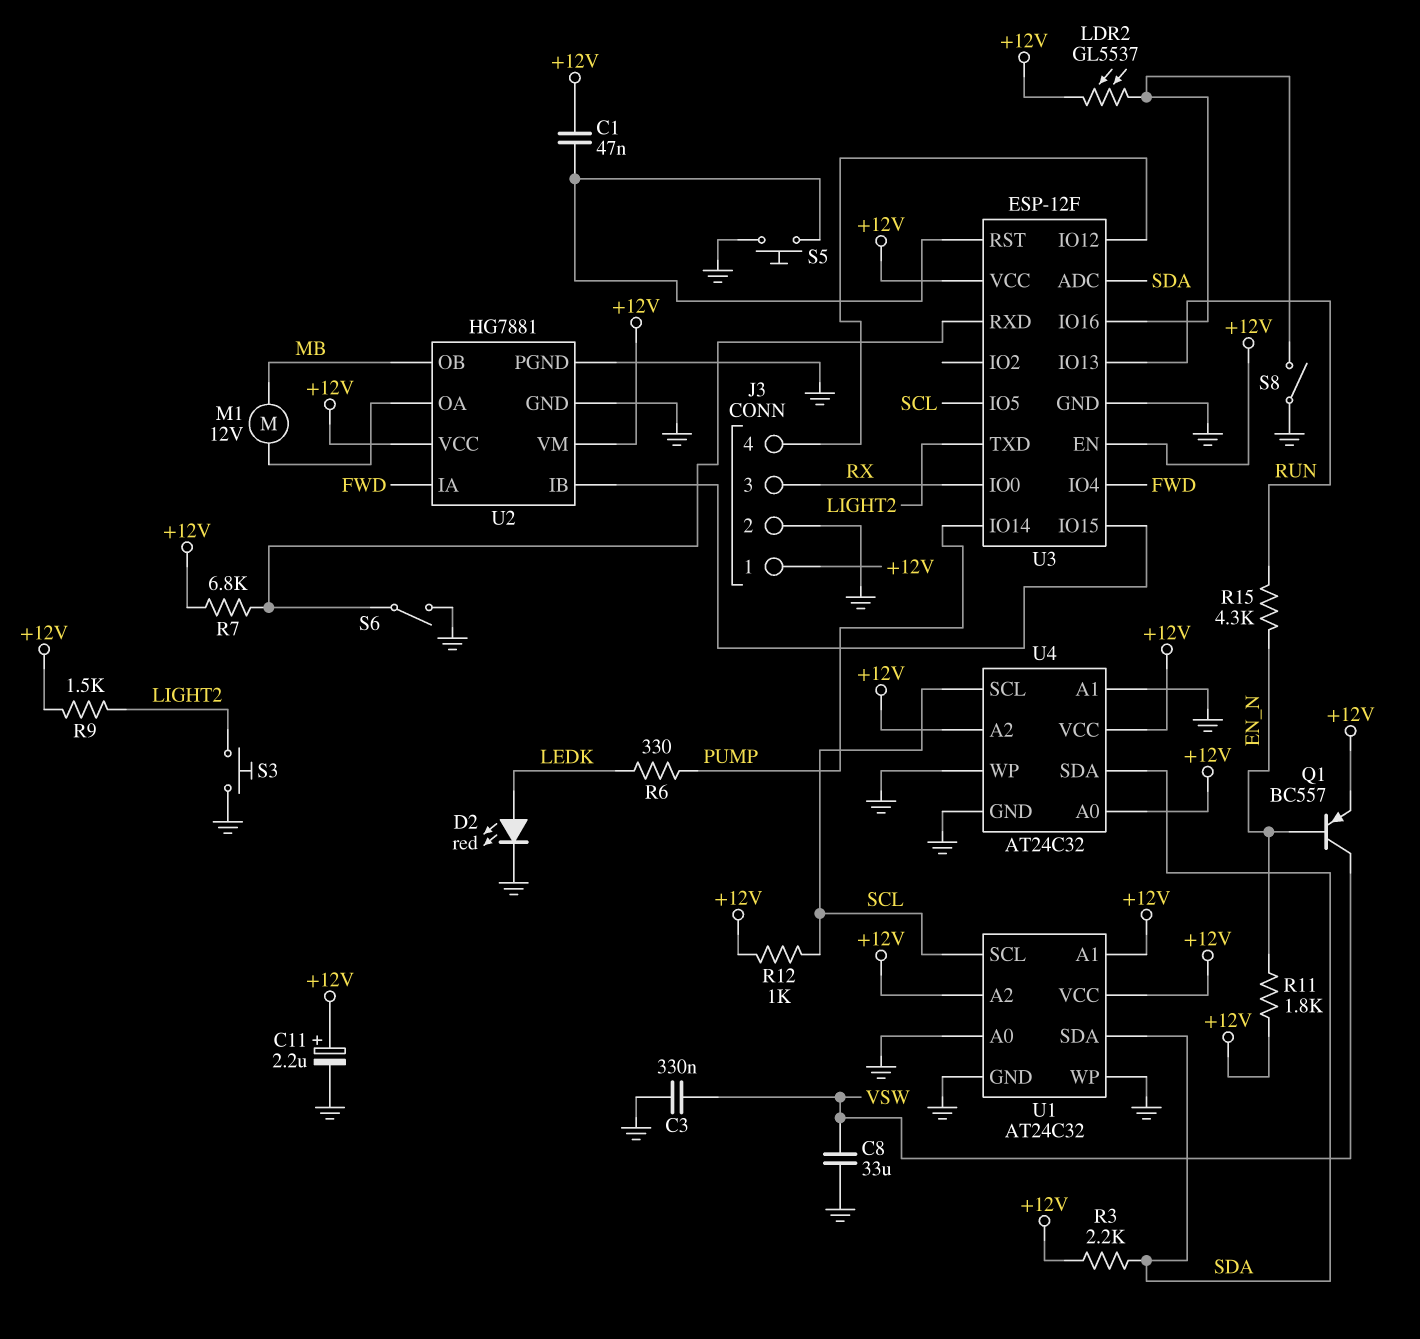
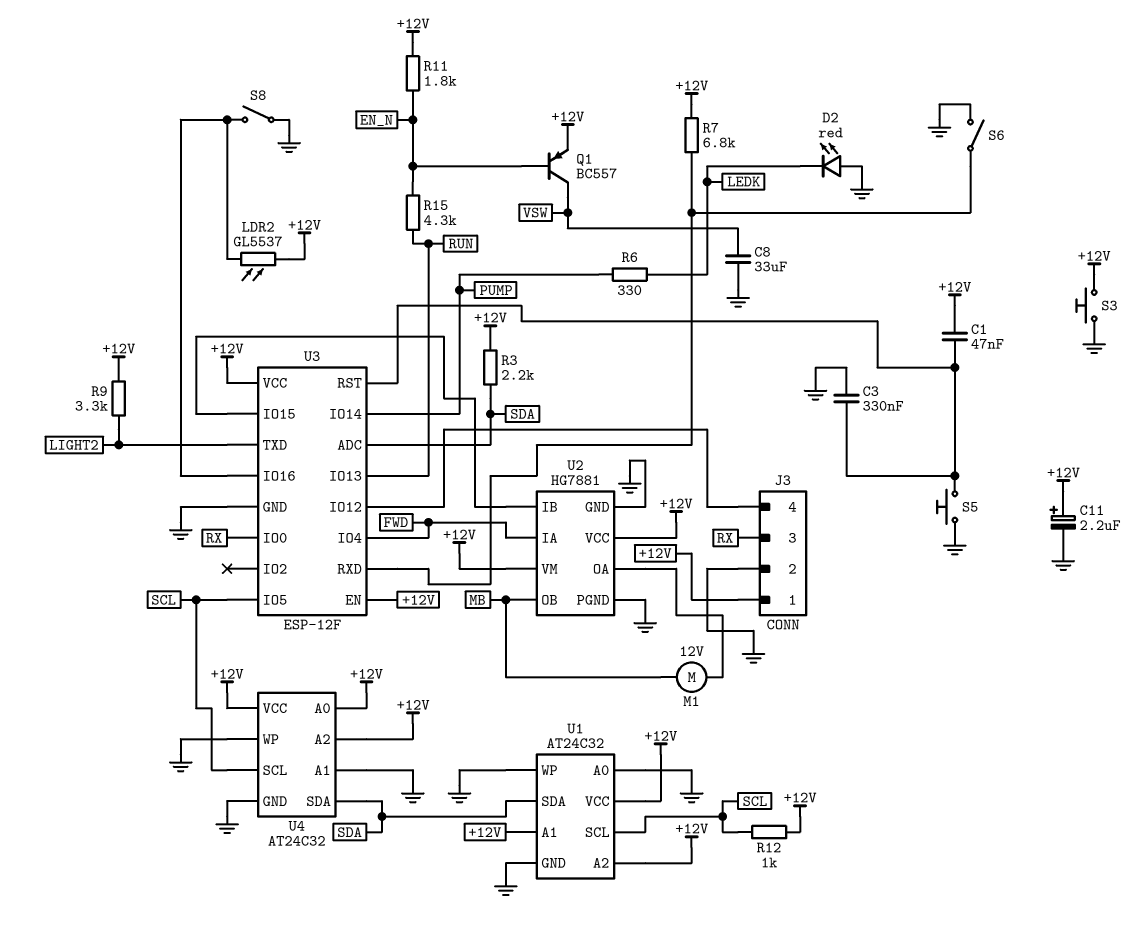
C3: 330nF (GND, VSW) -> 330nF (GND, U3/RST)
D2: LED red (A LEDK, K GND) -> LED red (A GND, K LEDK)
R9: 1.5k (+12V, LIGHT2) -> 3.3k (+12V, LIGHT2)
S3: button (GND, LIGHT2) -> button (+12V, GND)

